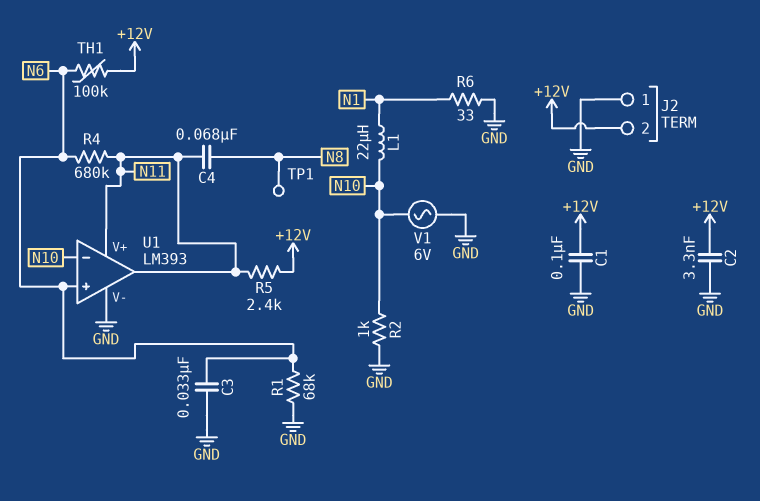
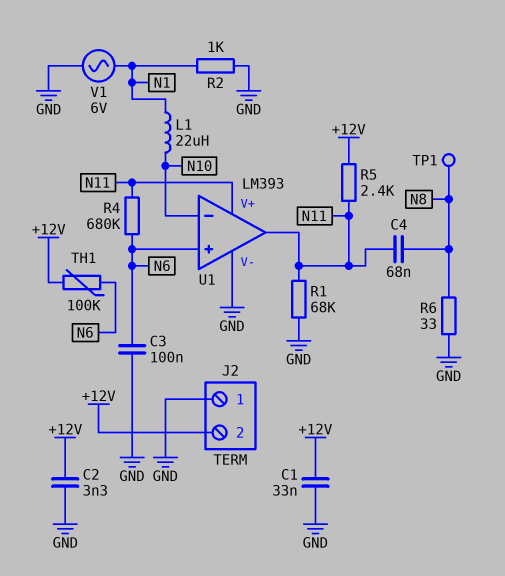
C1: 100nF (+12V, GND) -> 33nF (+12V, GND)
C3: 33nF (GND, N6) -> 100nF (GND, N6)
R1: 68k (GND, N6) -> 68k (GND, N11)
R2: 1k (GND, N10) -> 1k (GND, N1)
R6: 33 (GND, N1) -> 33 (GND, N8)
V1: AC 6V (GND, N10) -> AC 6V (GND, N1)

